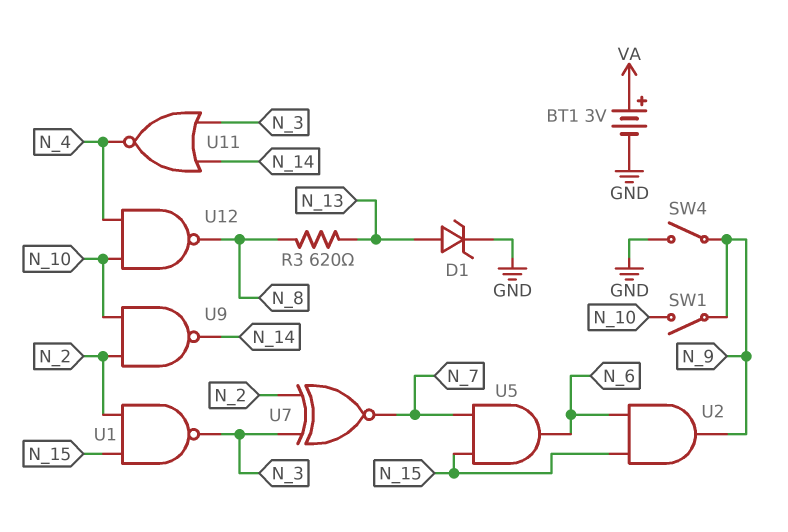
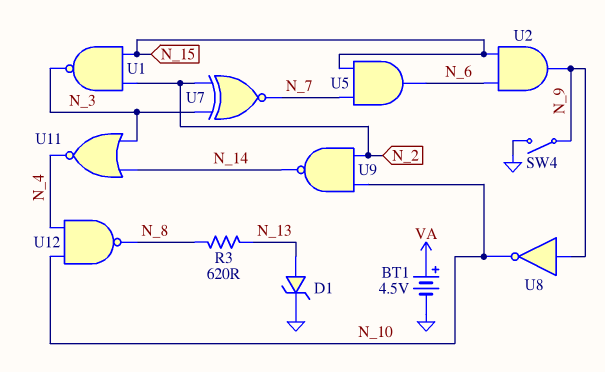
BT1: 3V (plus VA, minus GND) -> 4.5V (plus VA, minus GND)
SW1: switch (N_9, N_10) -> none
U8: none -> NOT (in N_9, out N_10)

